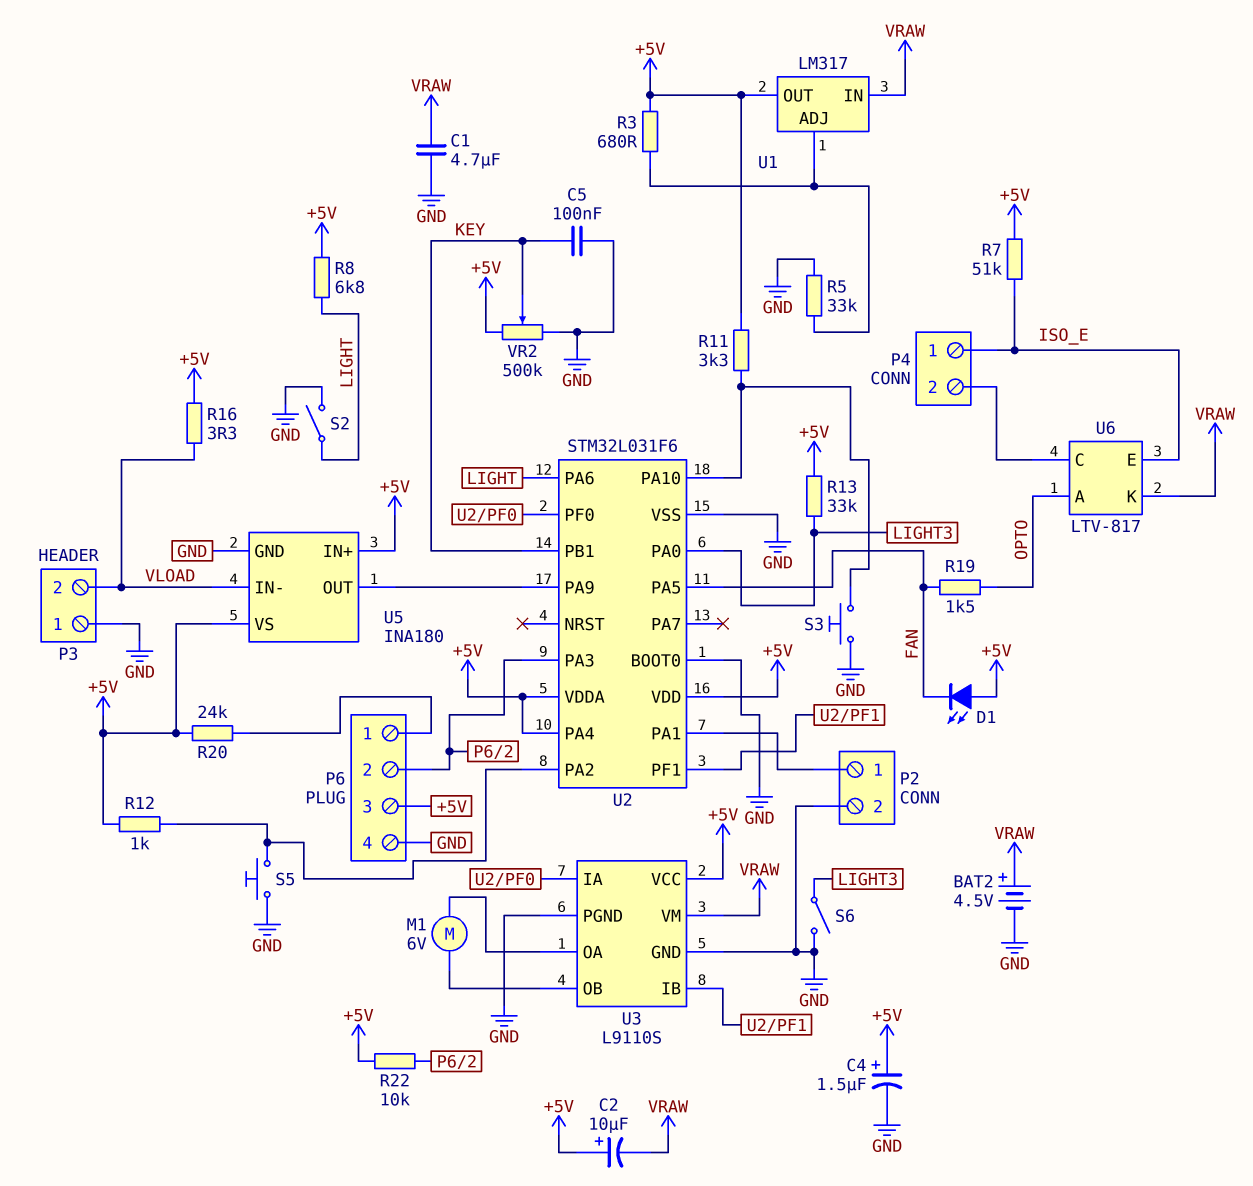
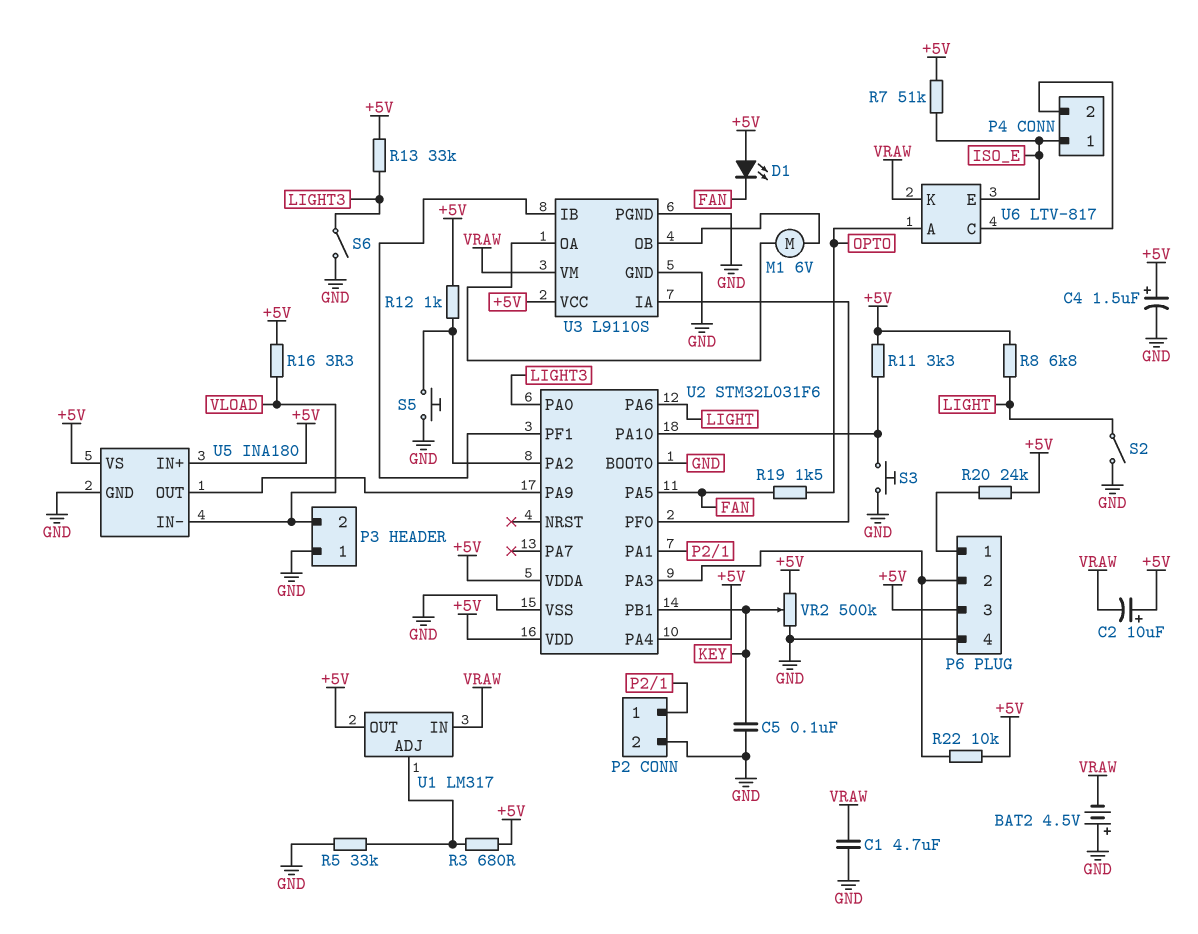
BAT2: 4.5V (plus VRAW, minus GND) -> 4.5V (plus GND, minus VRAW)

